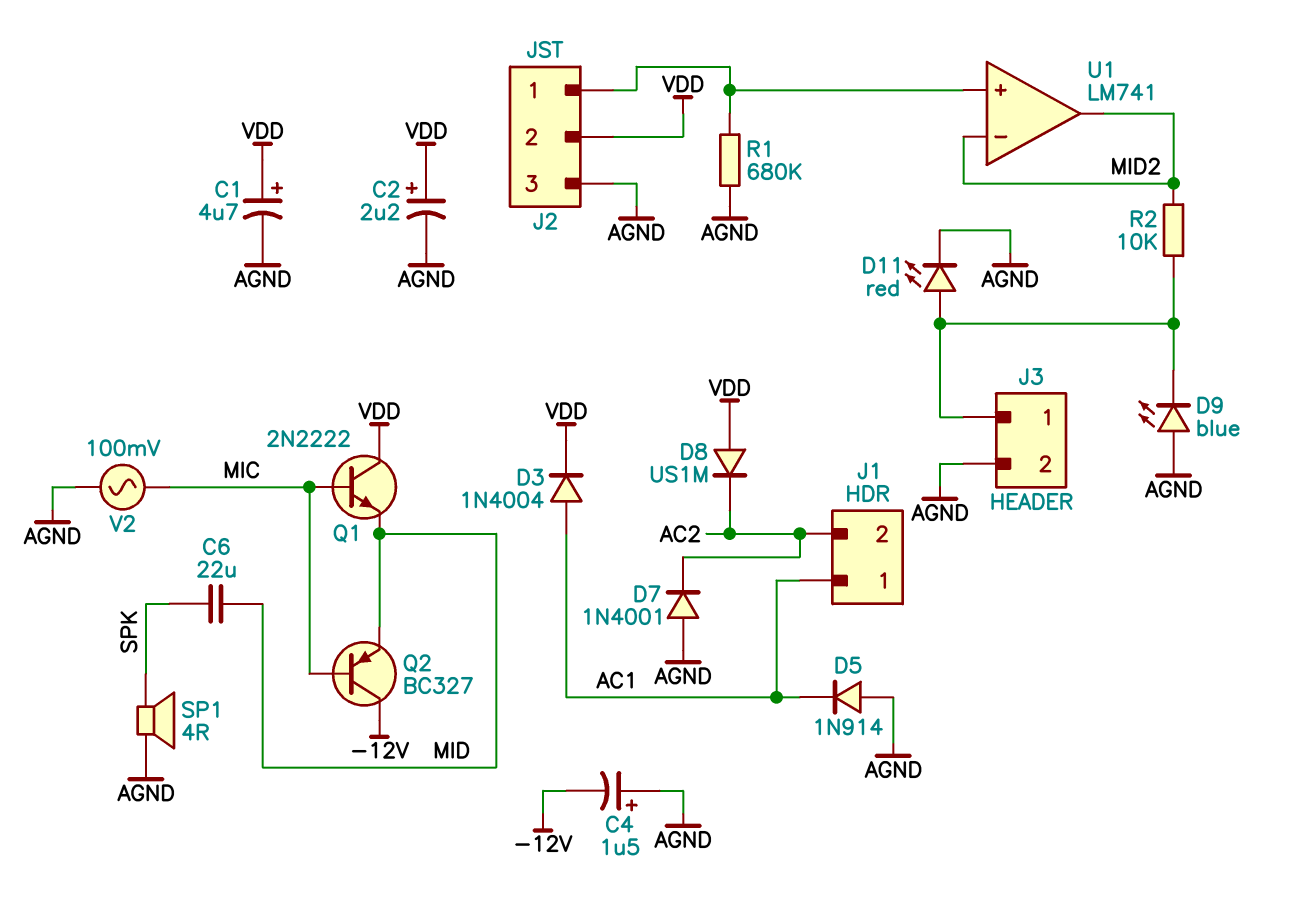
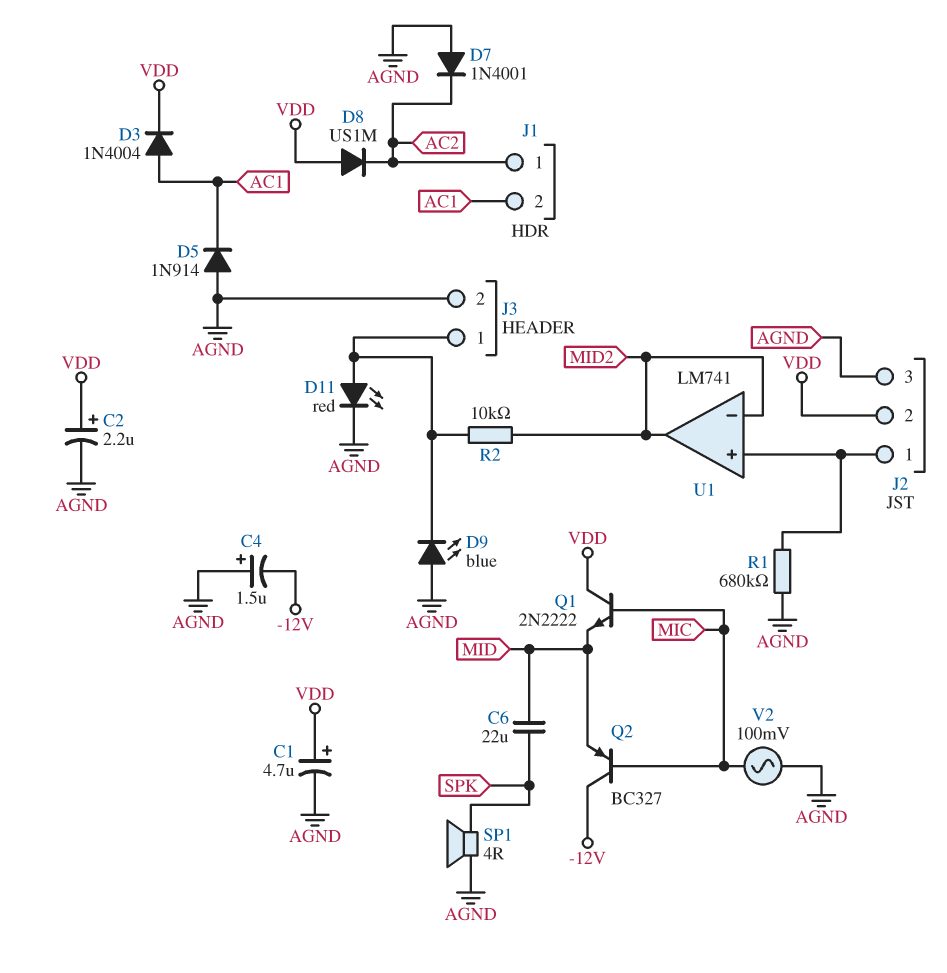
J1 pin 1: AC1 -> AC2
J1 pin 2: AC2 -> AC1

